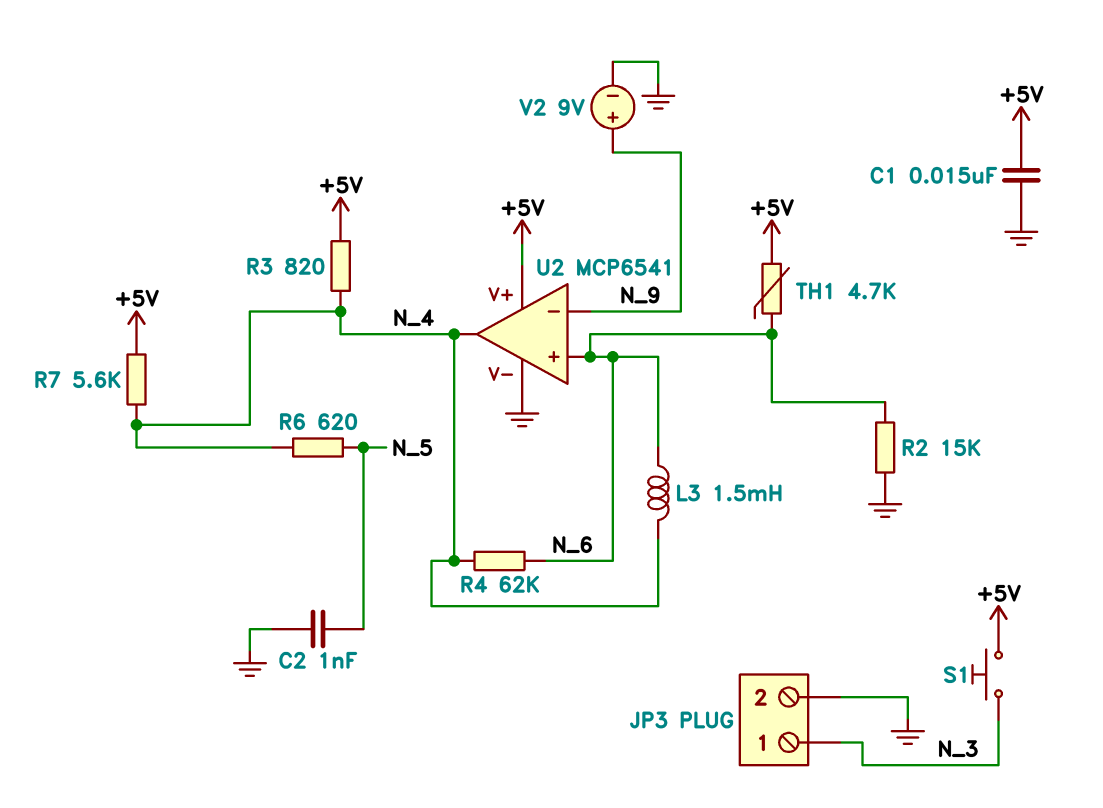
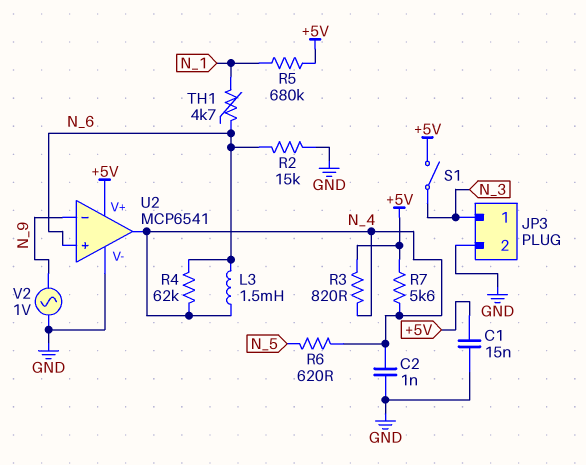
C2: 1nF (GND, N_5) -> 1nF (GND, N_4)
R5: none -> 680k (+5V, N_1)
S1: button (+5V, N_3) -> switch (+5V, N_3)
TH1: 4.7k (+5V, N_6) -> 4.7k (N_1, N_6)
V2: 9V (plus N_9, minus GND) -> AC 1V (GND, N_9)

